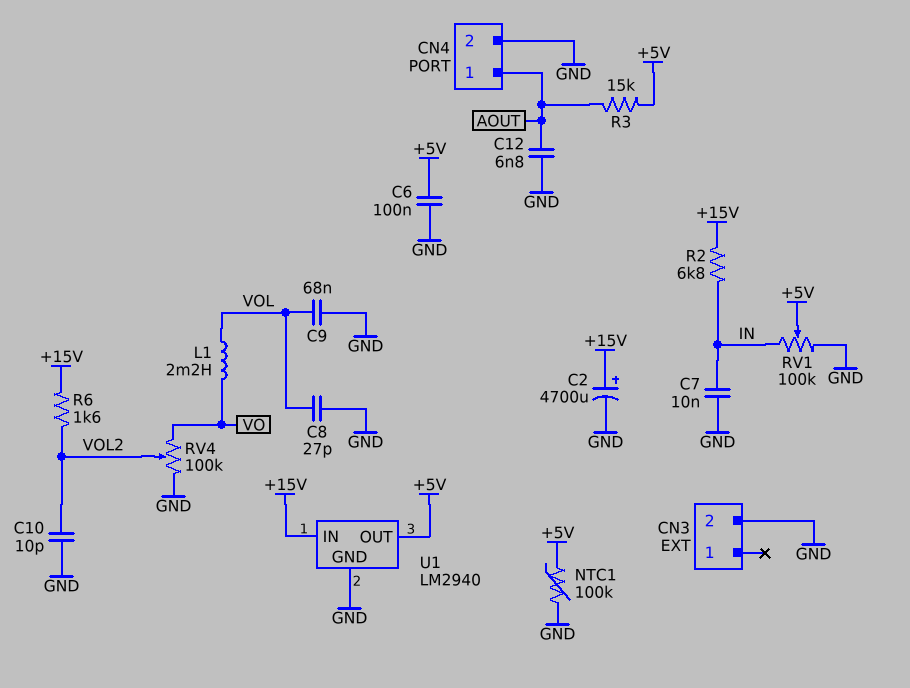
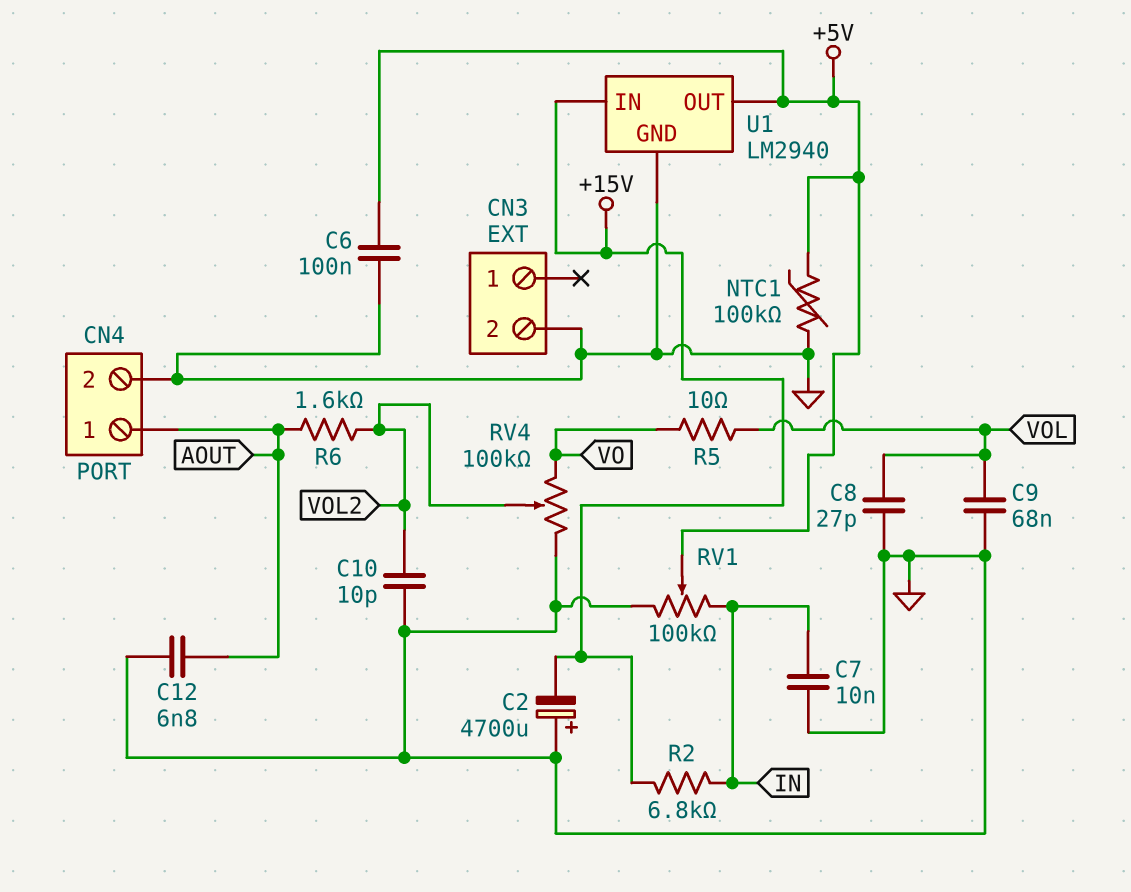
C2: 4700uF (plus +15V, minus GND) -> 4700uF (plus GND, minus +15V)
L1: 2.2mH (VO, VOL) -> none
R3: 15k (+5V, AOUT) -> none
R5: none -> 10 (VO, VOL)
R6: 1.6k (+15V, VOL2) -> 1.6k (AOUT, VOL2)

